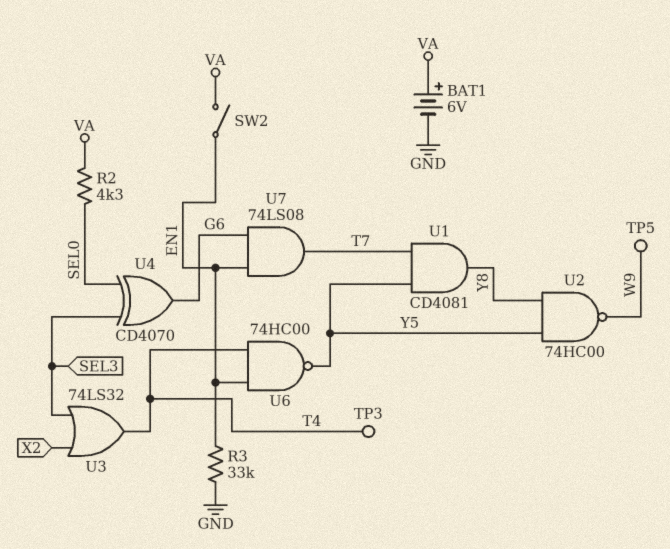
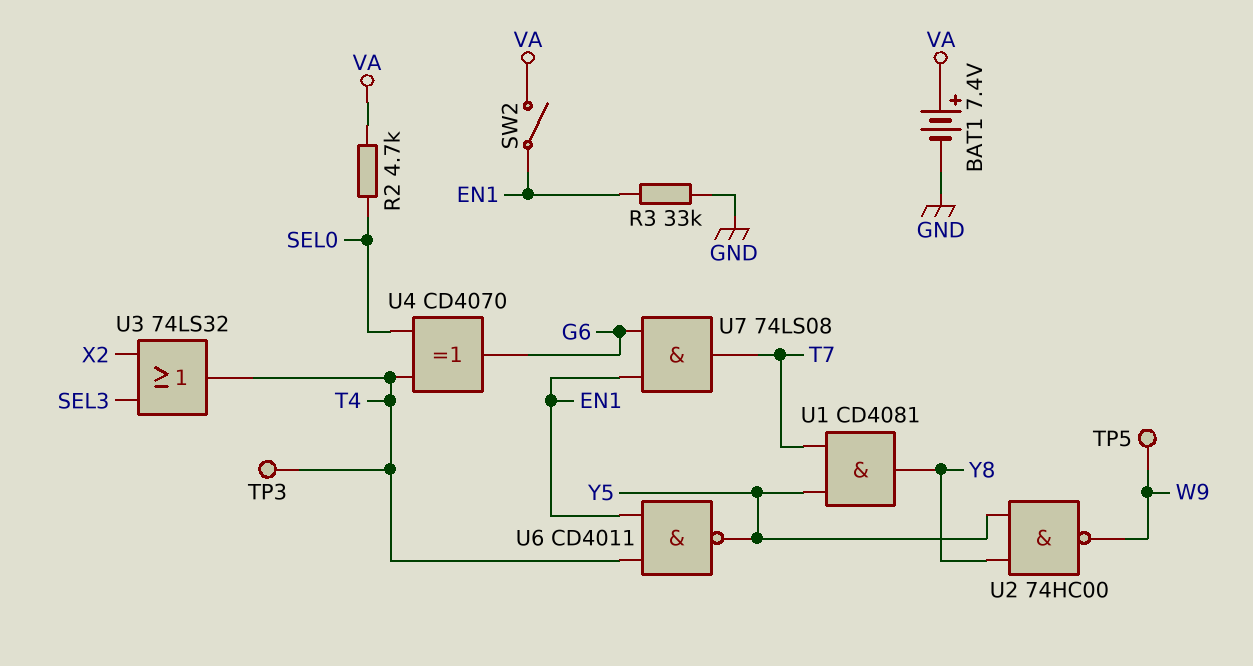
BAT1: 6V (plus VA, minus GND) -> 7.4V (plus VA, minus GND)
R2: 4.3k (SEL0, VA) -> 4.7k (SEL0, VA)
U4: XOR CD4070 (in SEL0, in SEL3, out G6) -> XOR CD4070 (in SEL0, in T4, out G6)
U6: NAND 74HC00 (in EN1, in T4, out Y5) -> NAND CD4011 (in EN1, in T4, out Y5)

